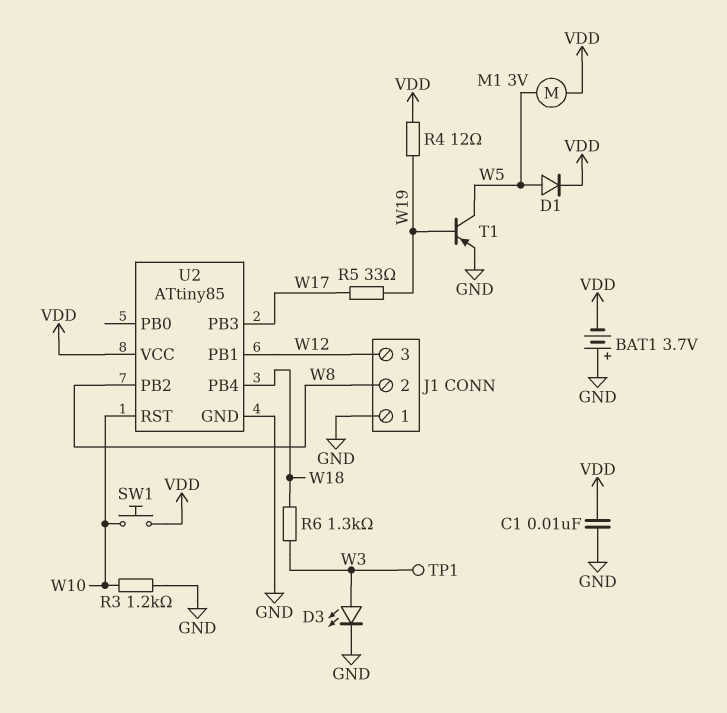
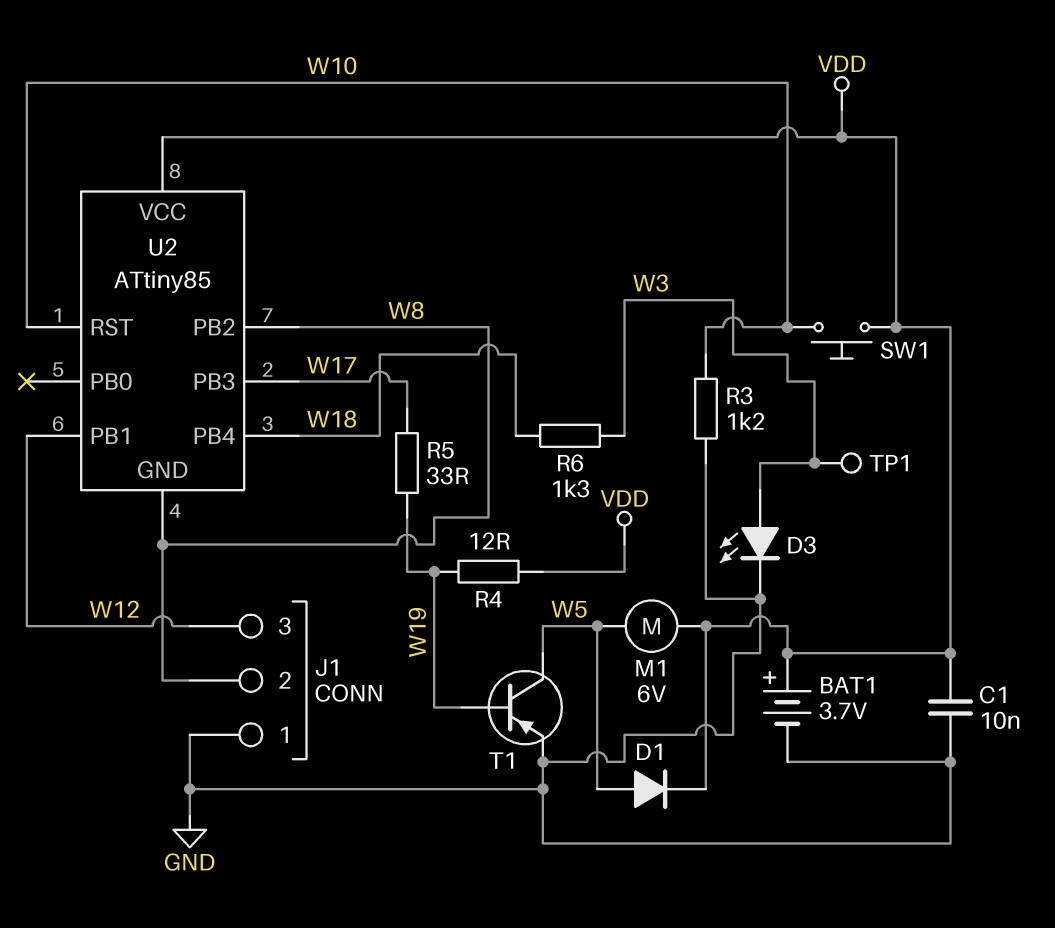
BAT1: 3.7V (plus GND, minus VDD) -> 3.7V (plus VDD, minus GND)
M1: motor 3V (VDD, W5) -> motor 6V (VDD, W5)
U2 pin GND: GND -> W8

